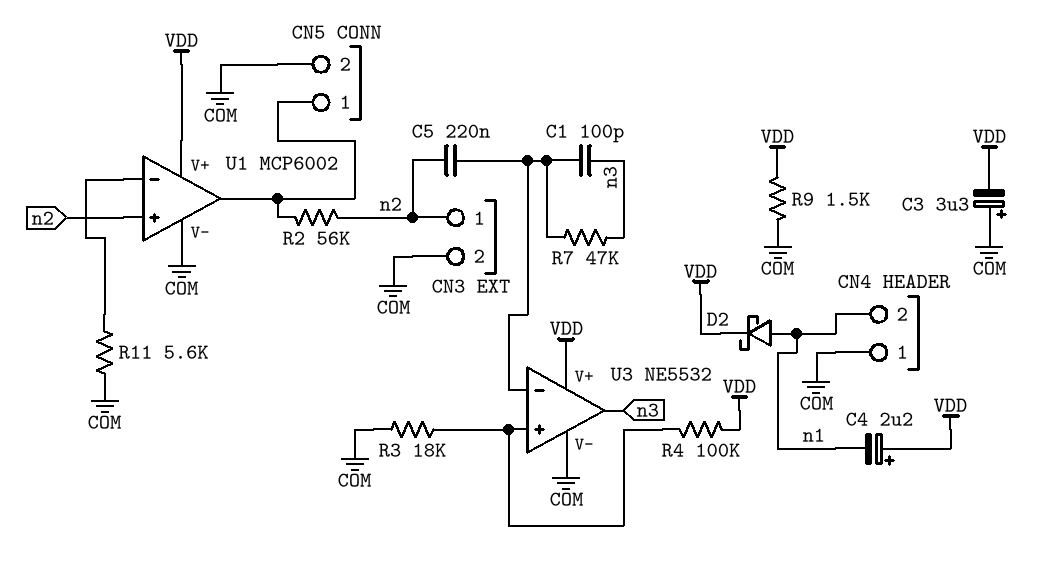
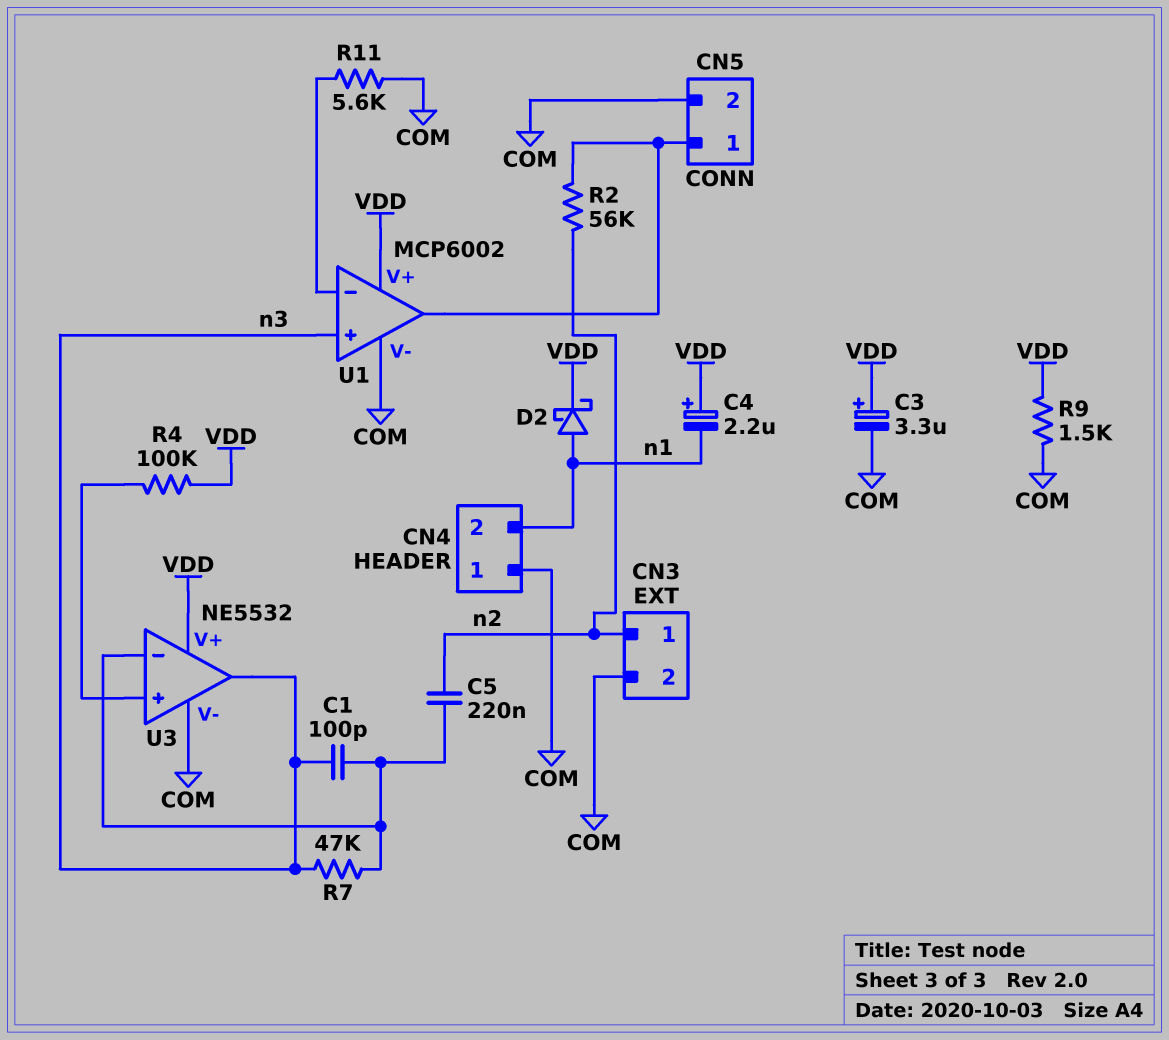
C3: 3.3uF (plus COM, minus VDD) -> 3.3uF (plus VDD, minus COM)
R3: 18k (COM, U3/in+) -> none
U1 pin in+: n2 -> n3

